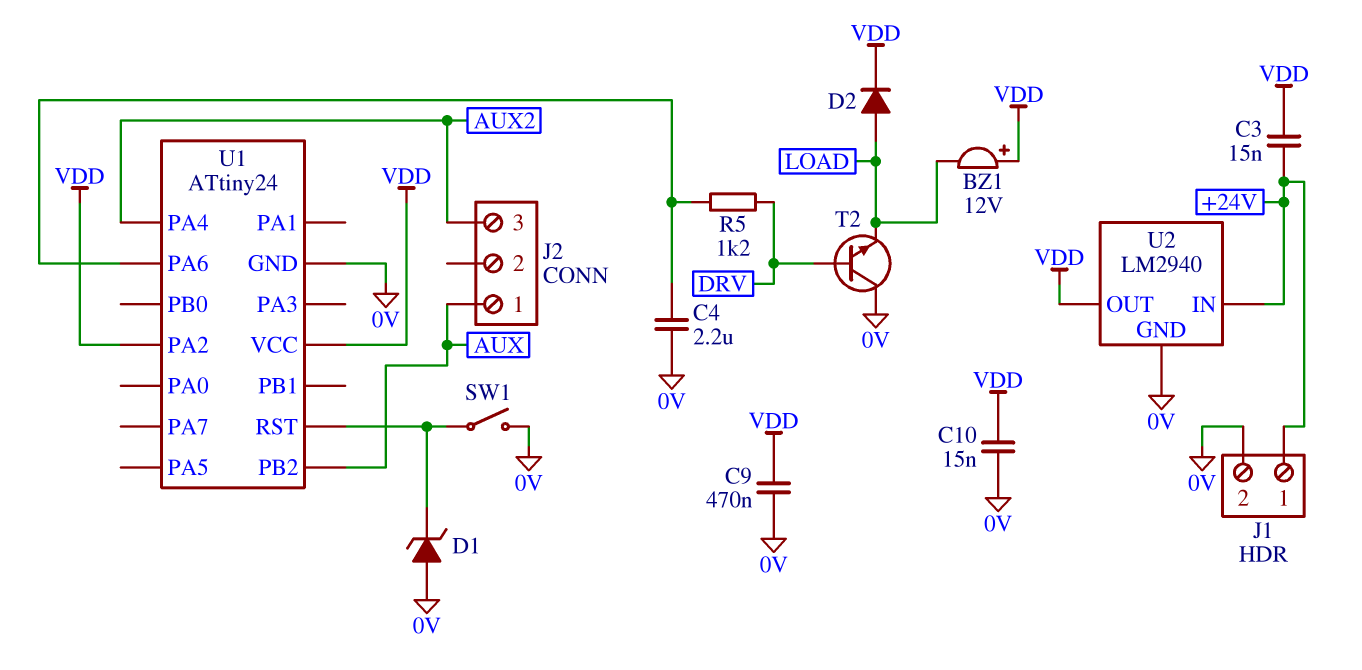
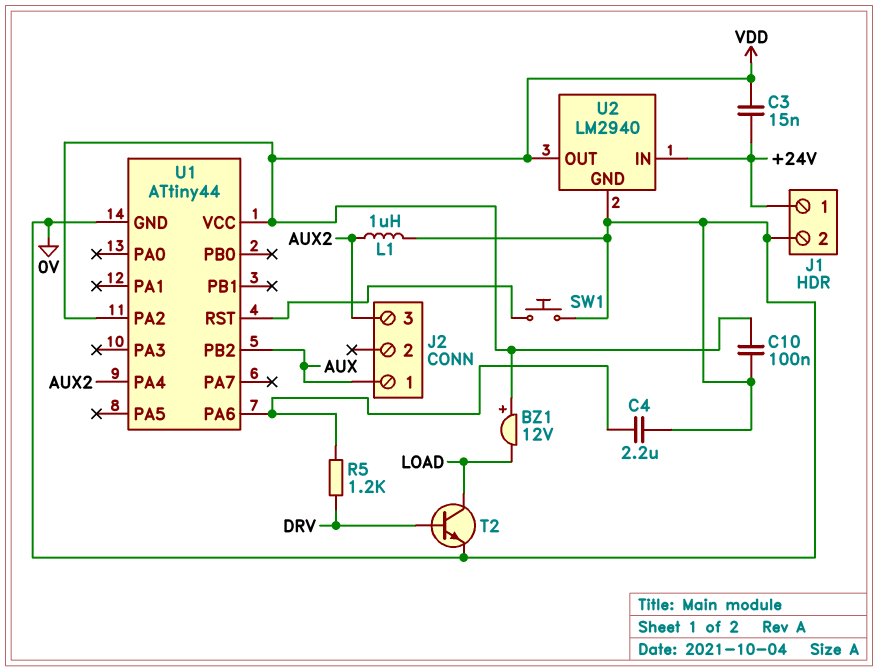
C9: 470nF (0V, VDD) -> none
C10: 15nF (0V, VDD) -> 100nF (0V, VDD)
D1: zener (A 0V, K U1/RST) -> none
D2: diode (A LOAD, K VDD) -> none
L1: none -> 1uH (0V, AUX2)
SW1: switch (0V, U1/RST) -> button (0V, U1/RST)
T2: NPN (B DRV, C 0V, E LOAD) -> NPN (B DRV, C LOAD, E 0V)
U1: ATtiny24 -> ATtiny44

